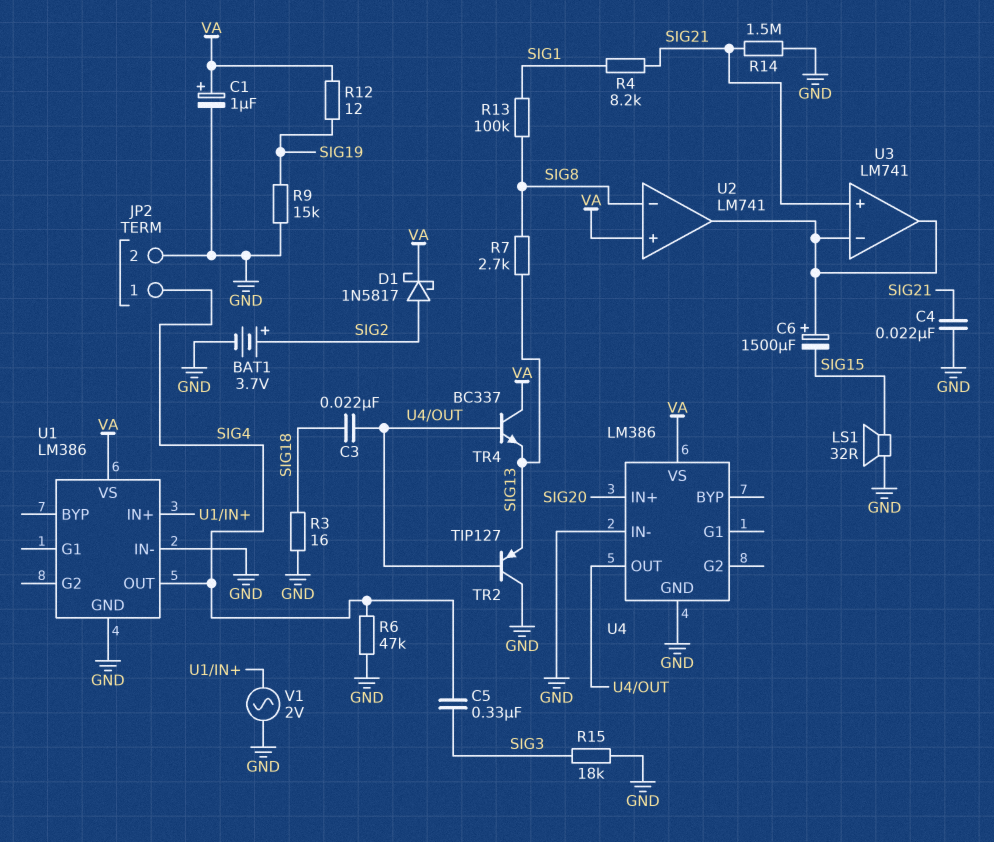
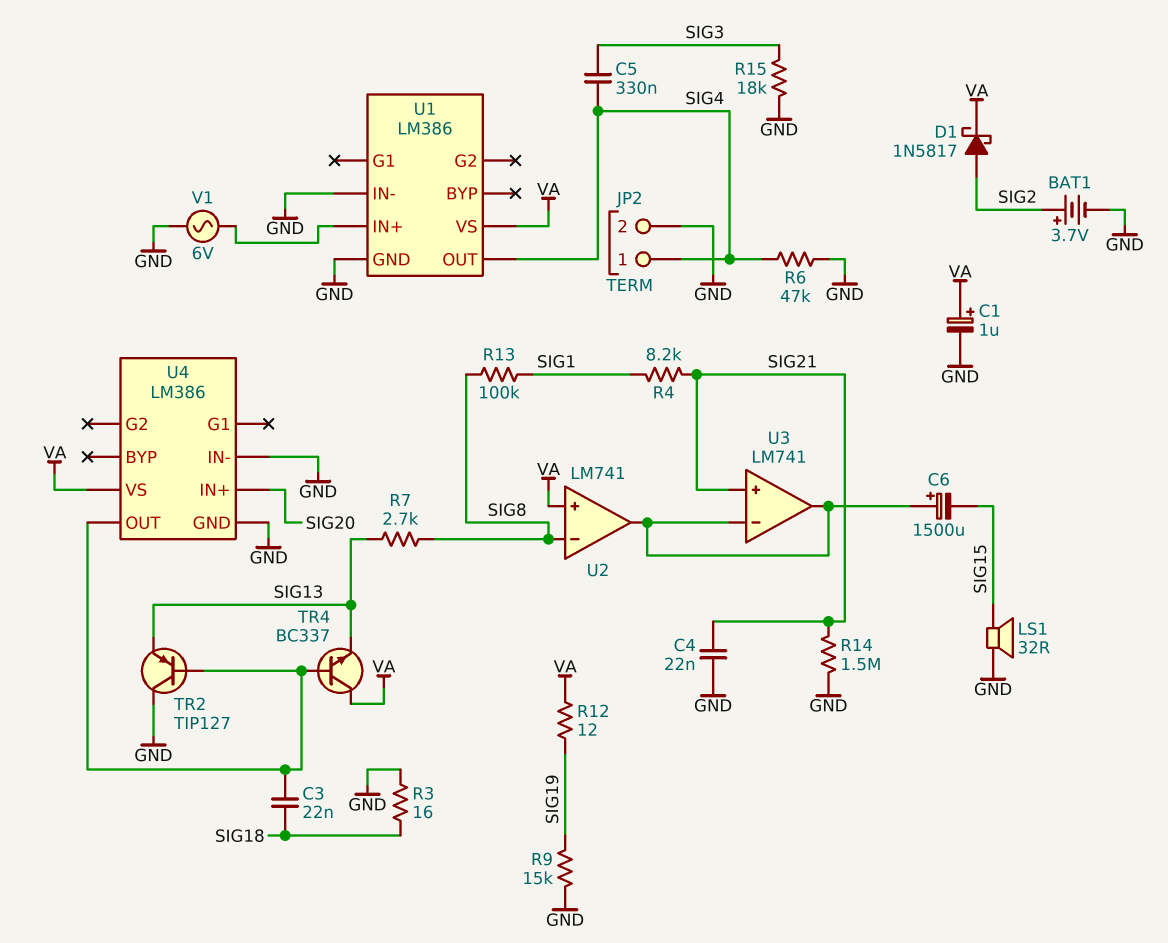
V1: AC 2V (GND, U1/IN+) -> AC 6V (GND, U1/IN+)

